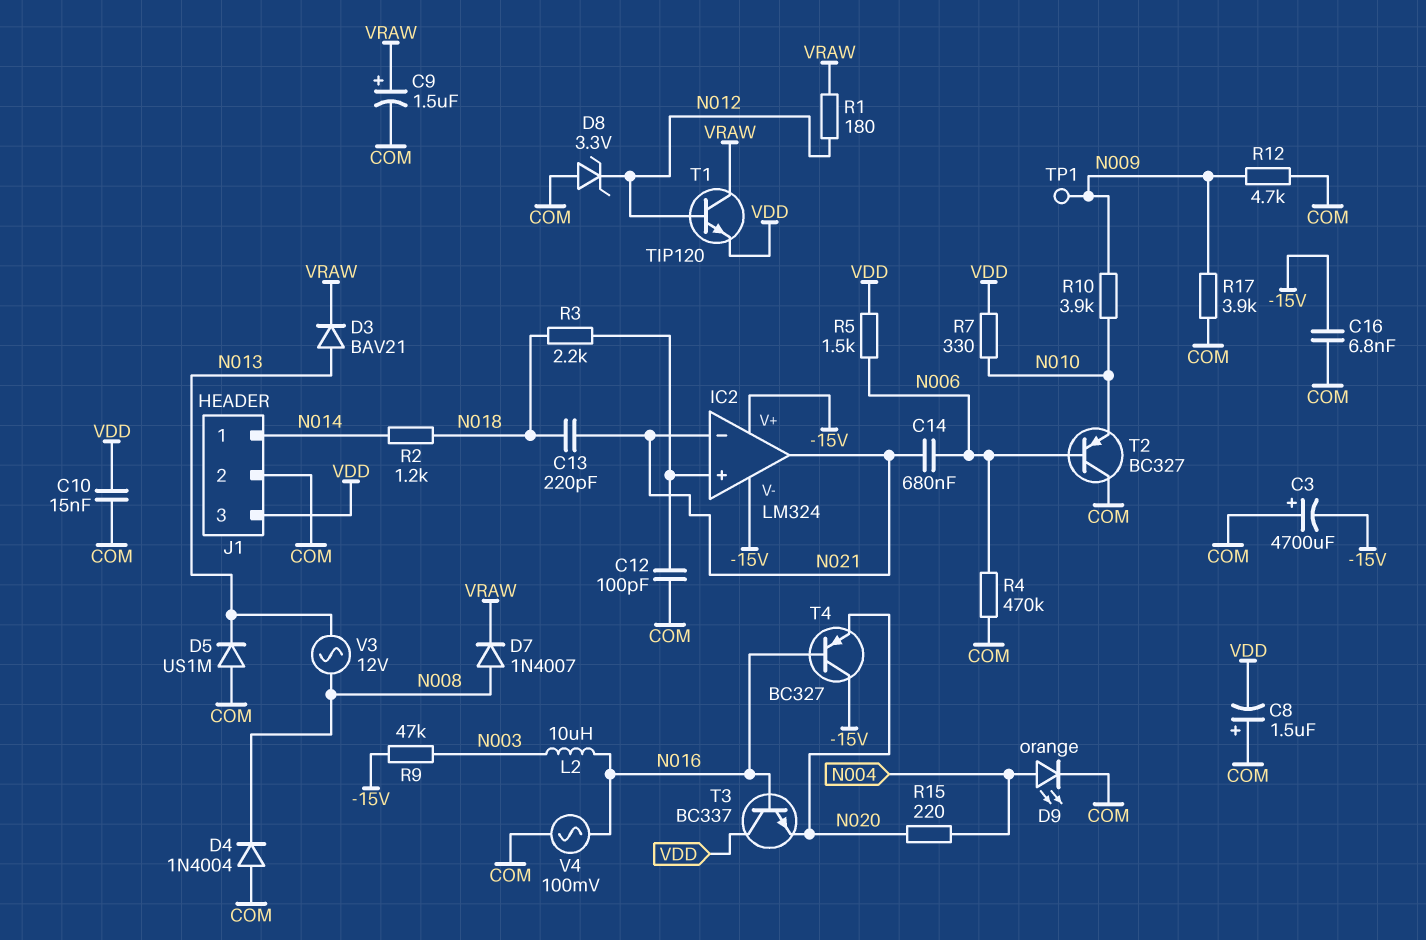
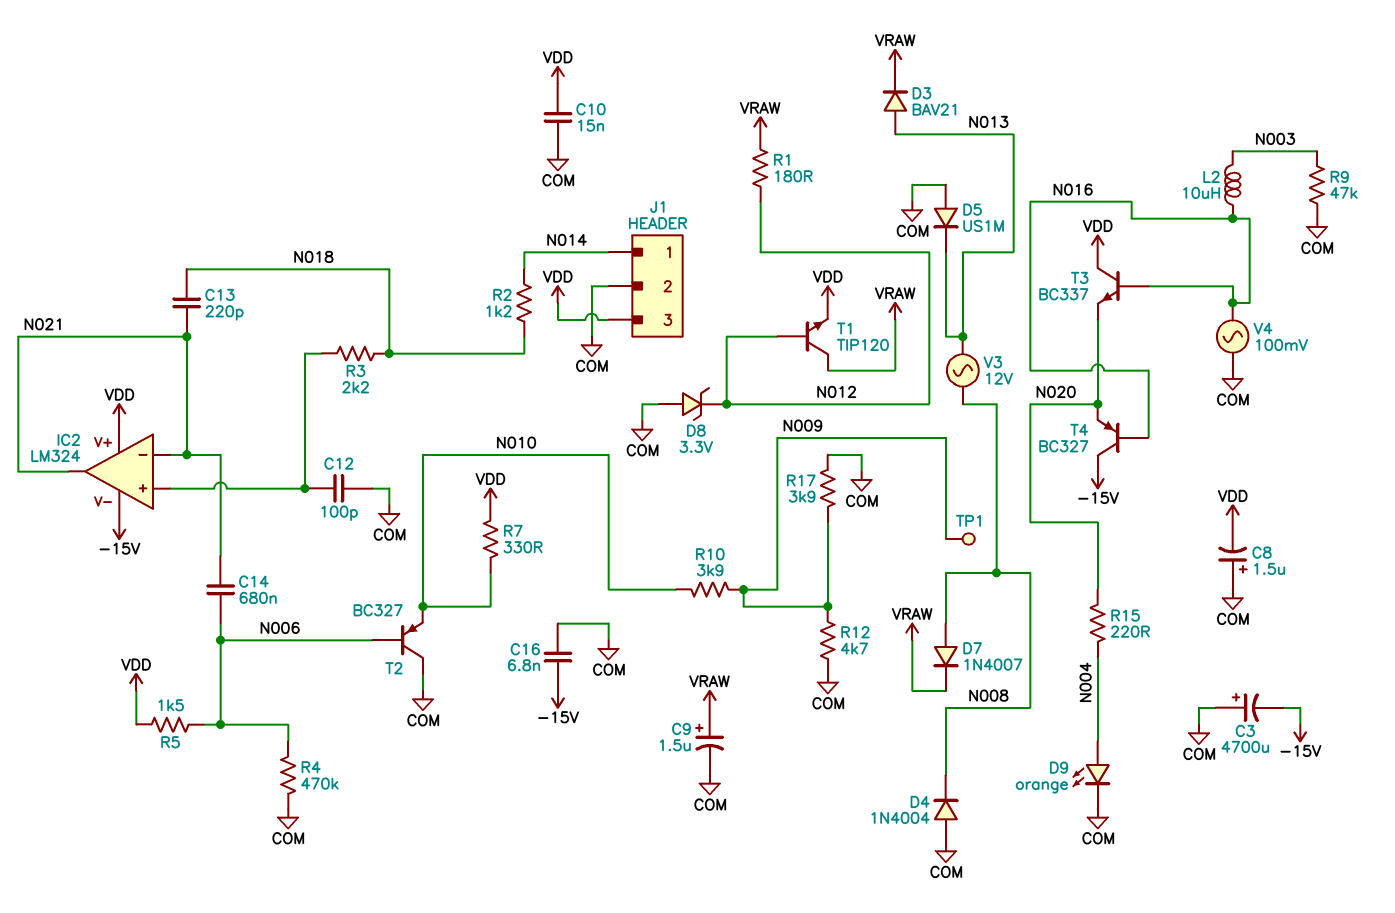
IC2 pin V+: -15V -> VDD
R9: 47k (-15V, N003) -> 47k (COM, N003)

